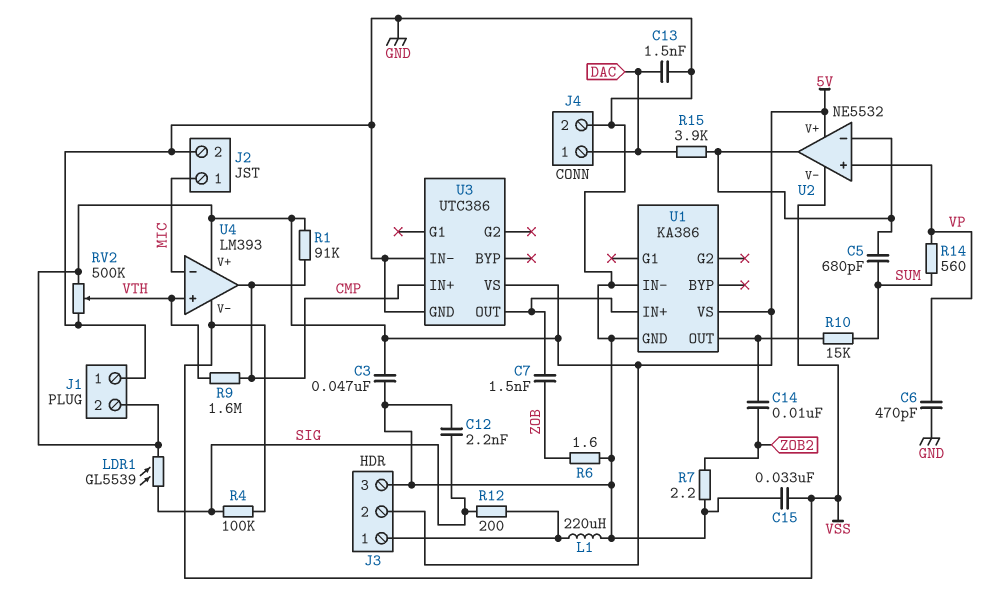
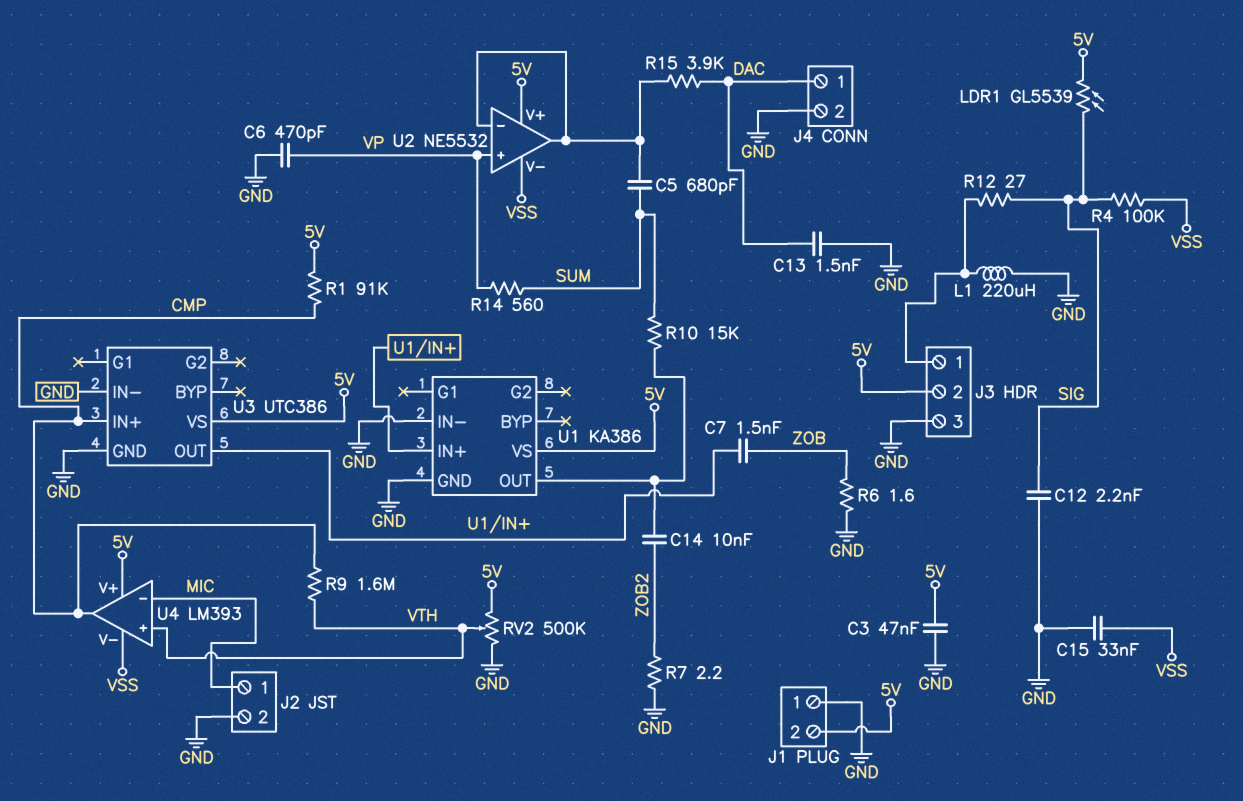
R12: 200 (J3/1, SIG) -> 27 (J3/1, SIG)

